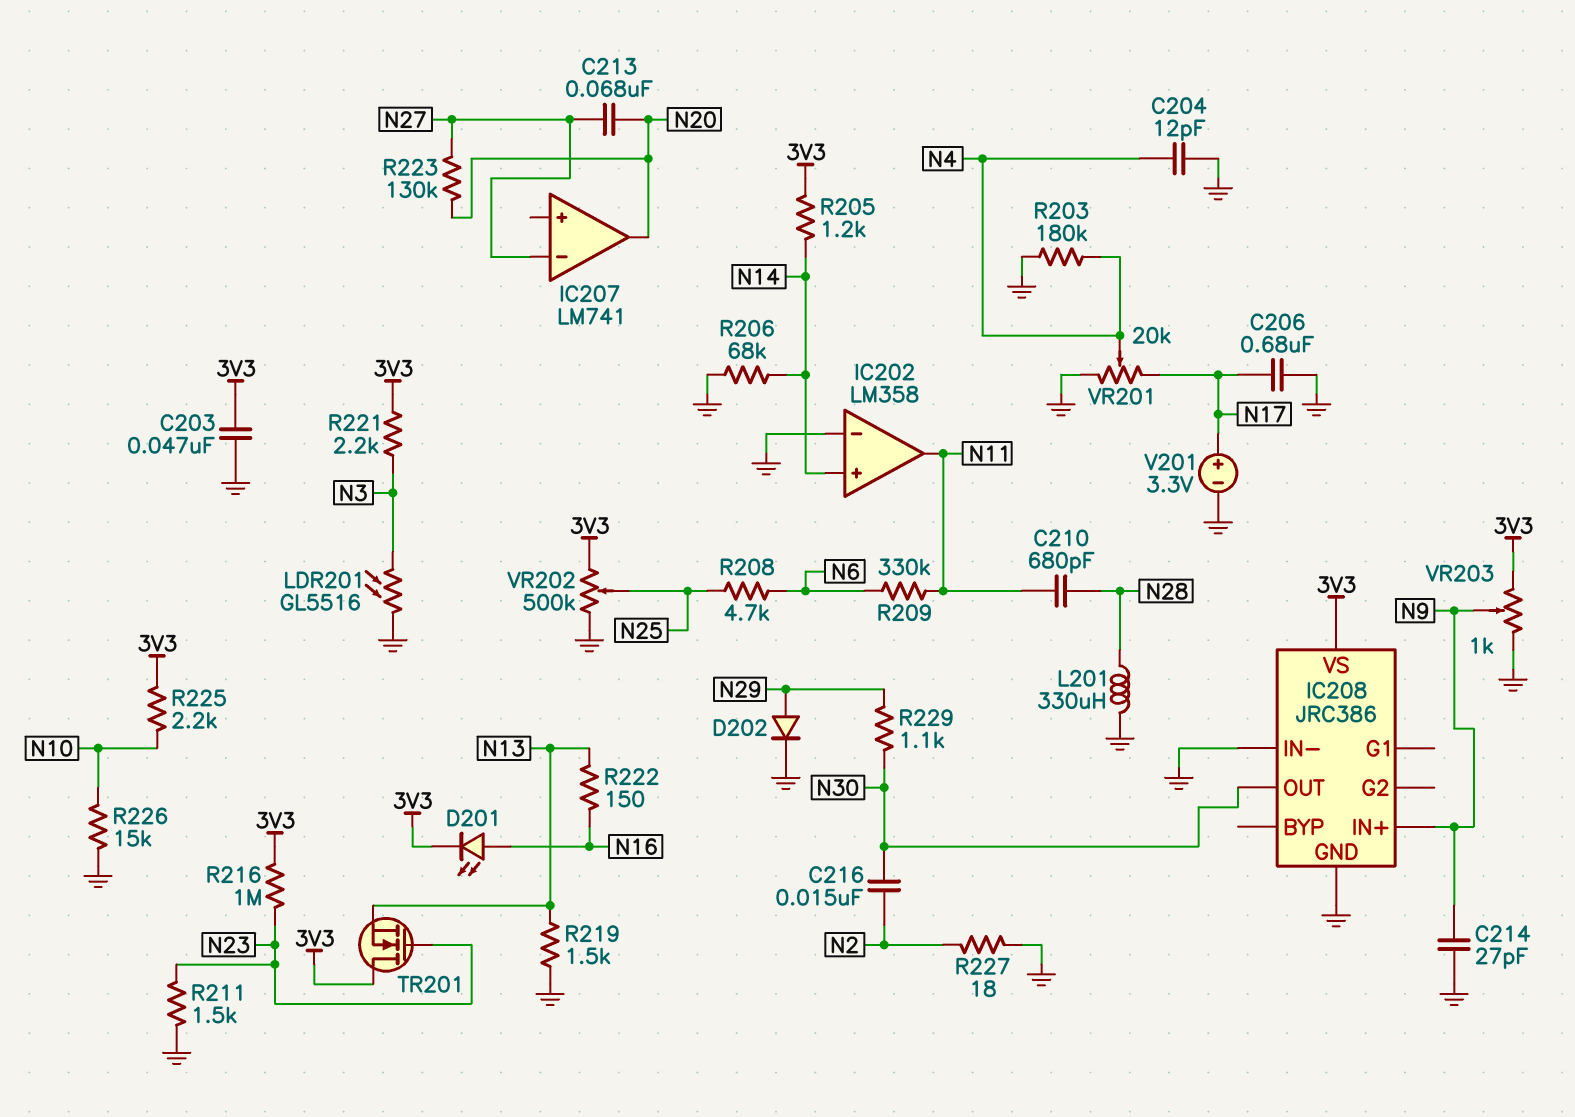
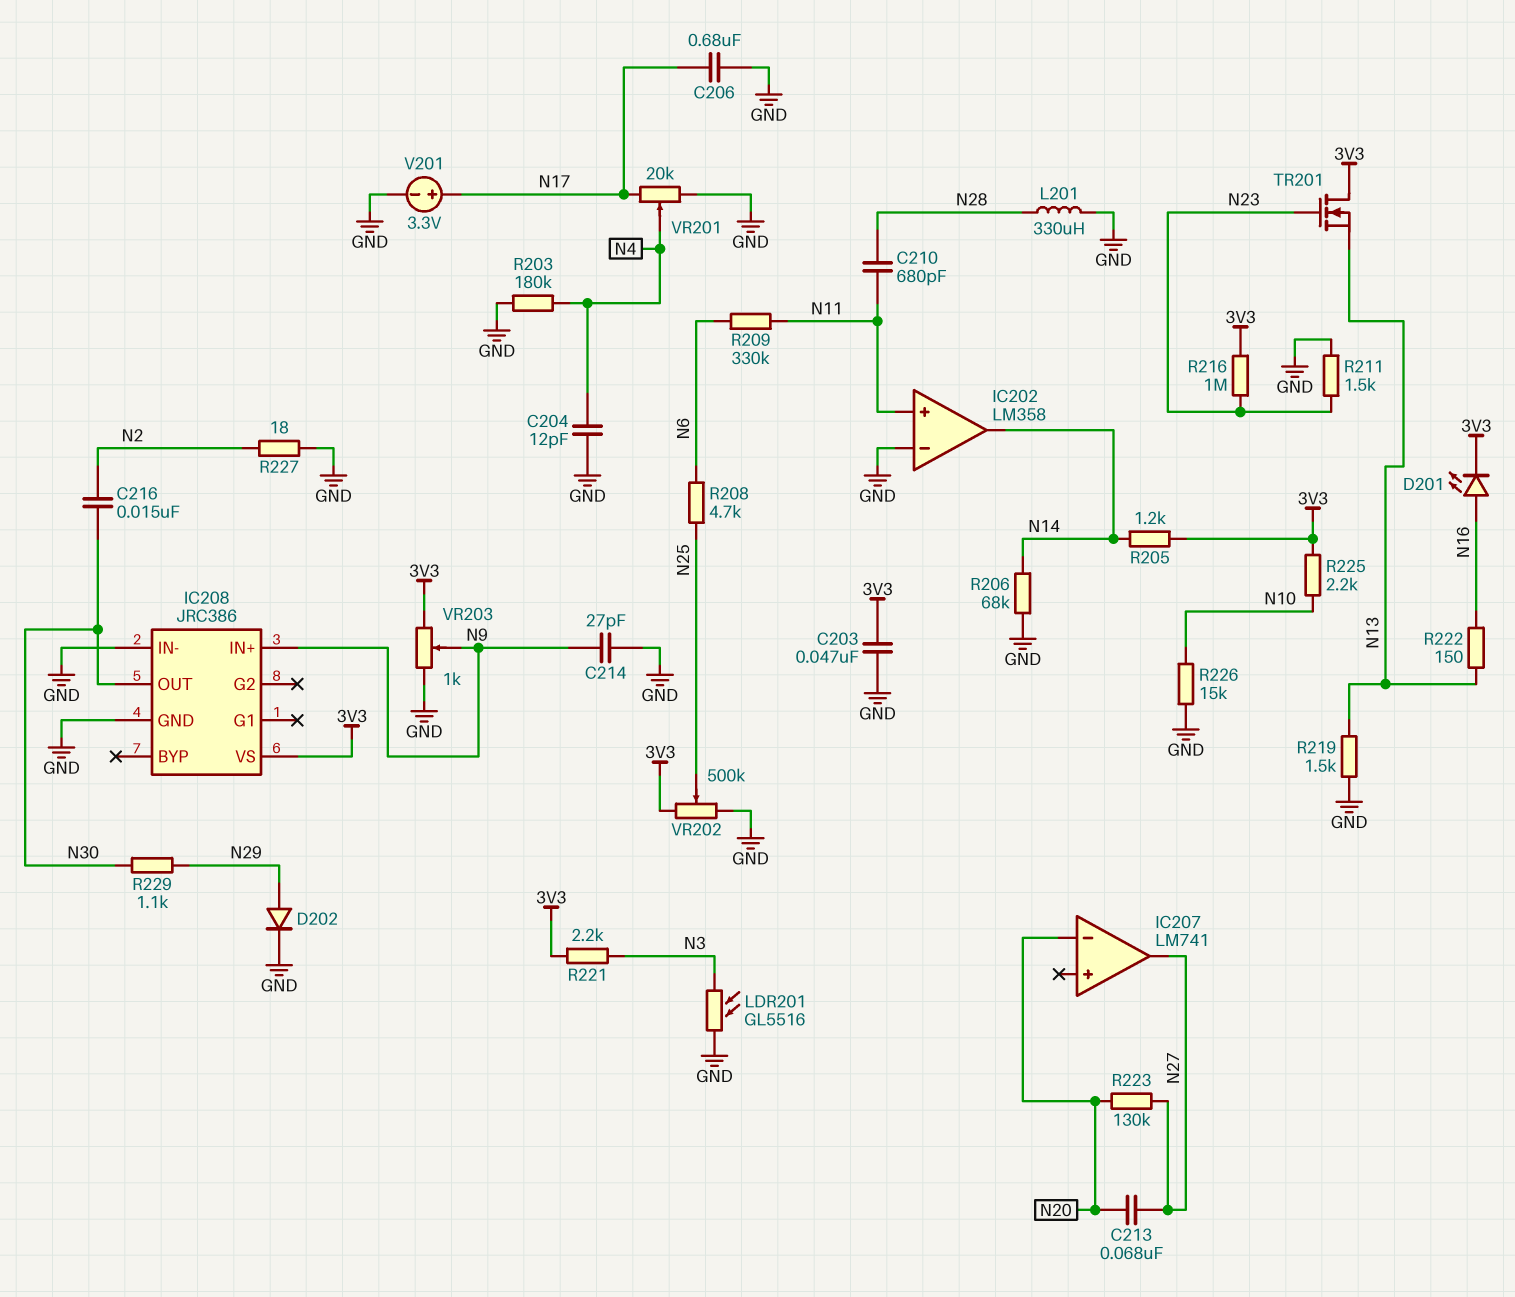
IC202 pin in+: N14 -> N11
IC202 pin out: N11 -> N14
IC207 pin in-: N27 -> N20
IC207 pin out: N20 -> N27

